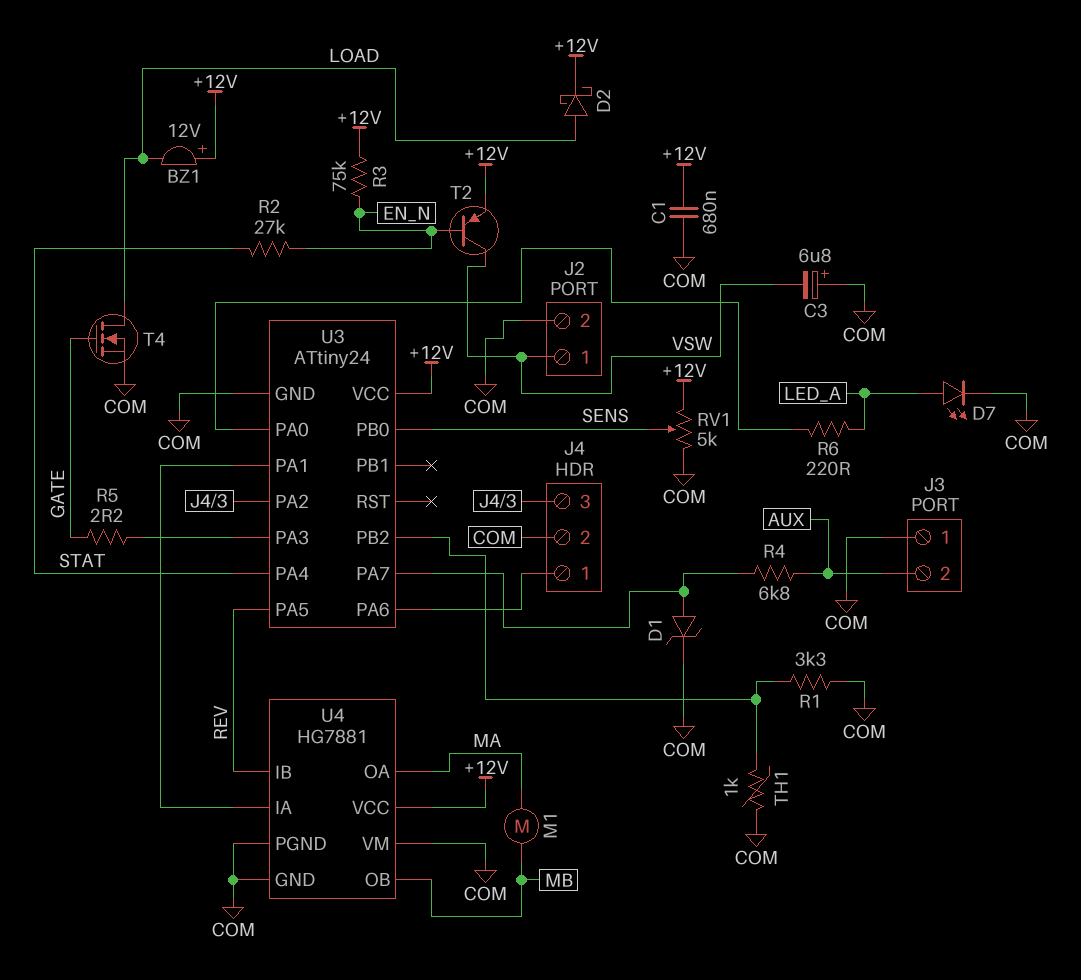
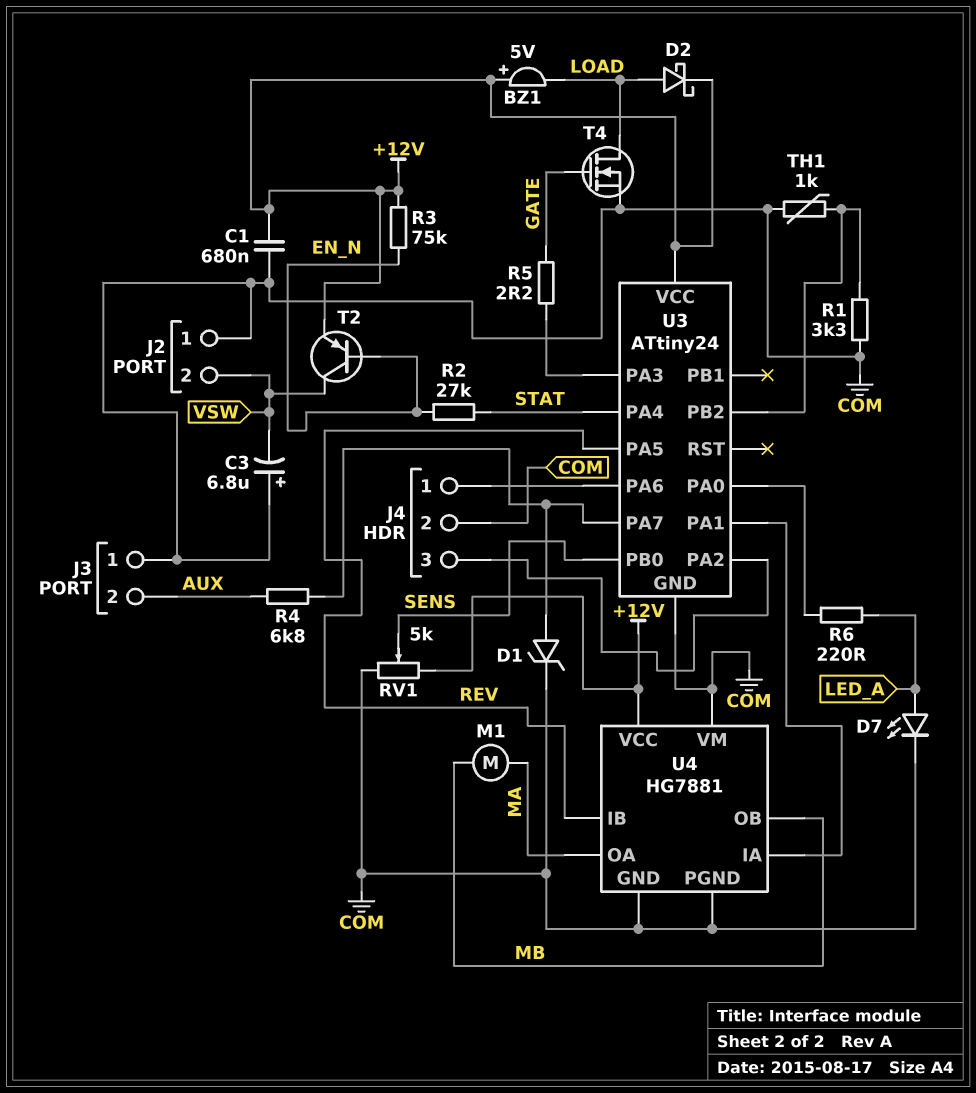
BZ1: buzzer 12V (plus +12V, minus LOAD) -> buzzer 5V (plus +12V, minus LOAD)
J2 pin 1: VSW -> COM
J2 pin 2: COM -> VSW

